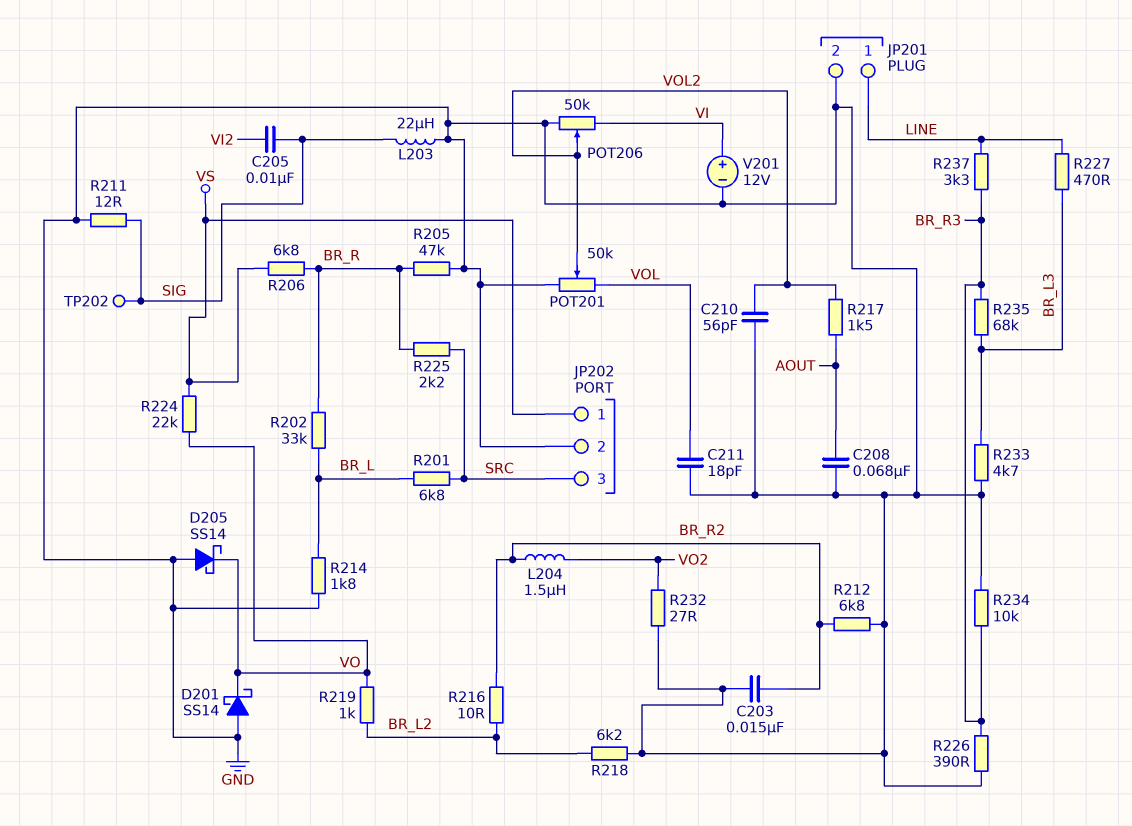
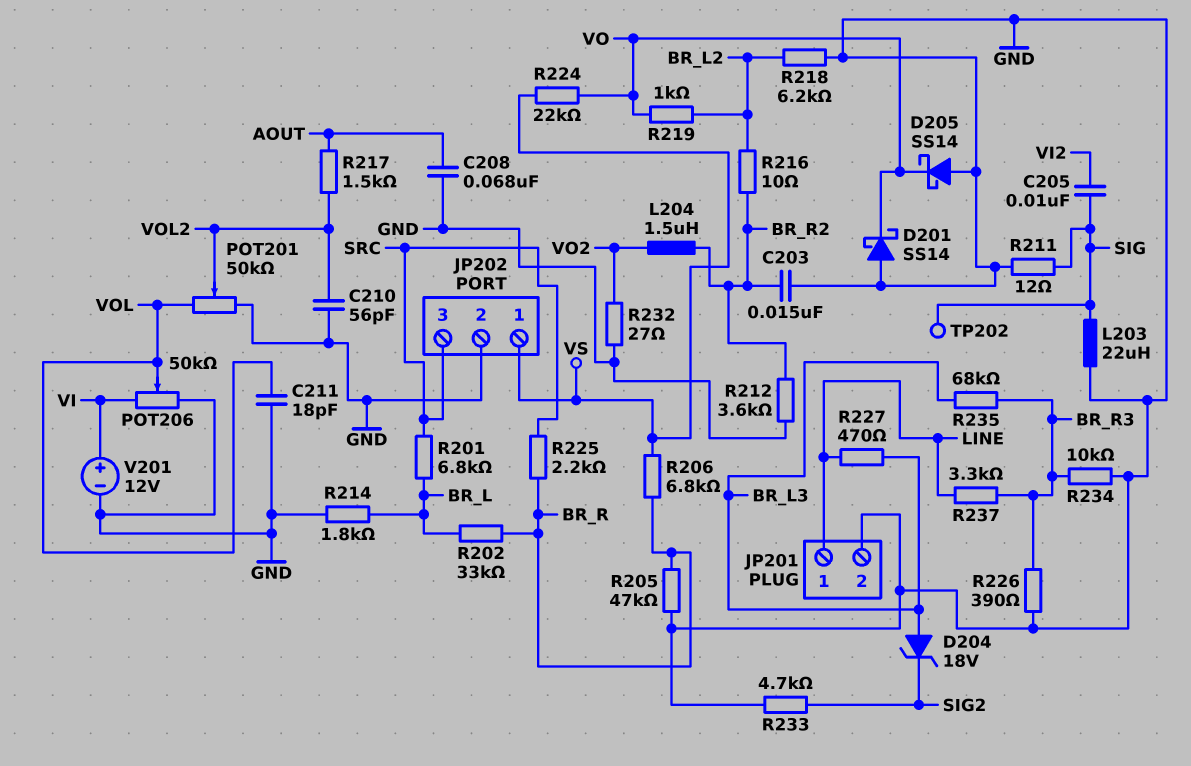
D204: none -> zener 18V (A BR_L3, K SIG2)
POT206: 50k (GND, VI, wiper VOL2) -> 50k (GND, VI, wiper VOL)
R212: 6.8k (BR_R2, GND) -> 3.6k (BR_R2, GND)
R233: 4.7k (BR_L3, GND) -> 4.7k (GND, SIG2)

